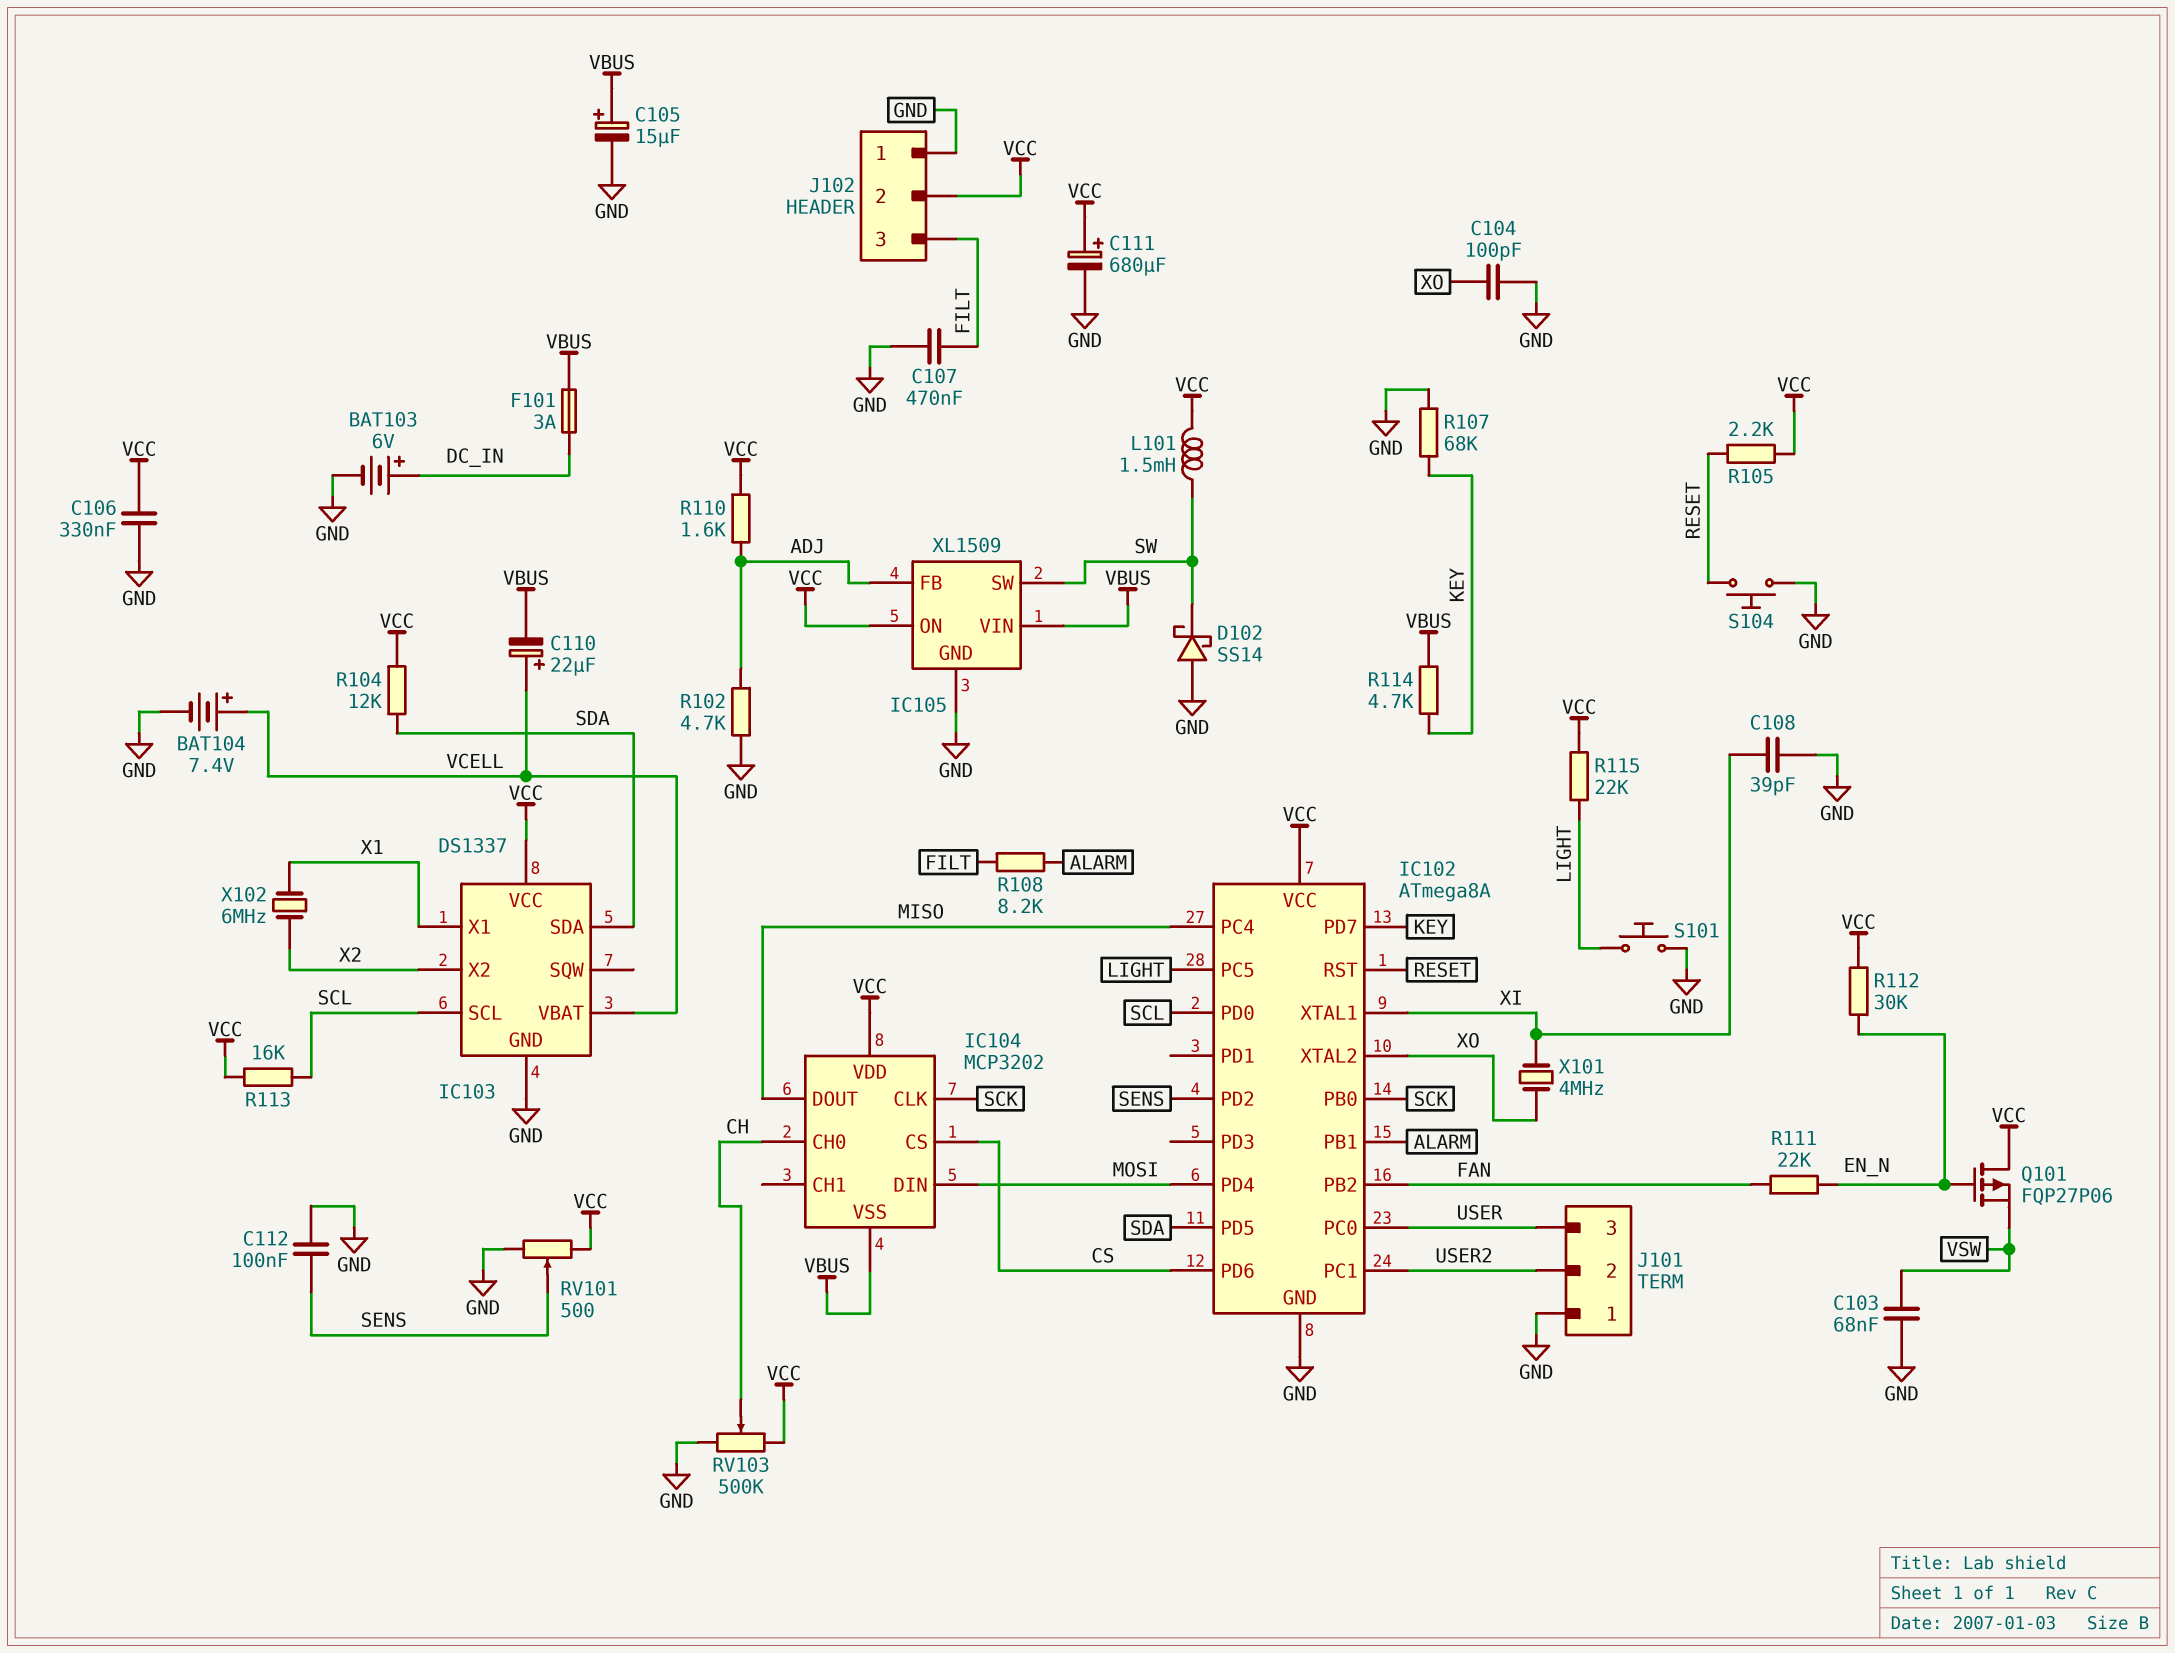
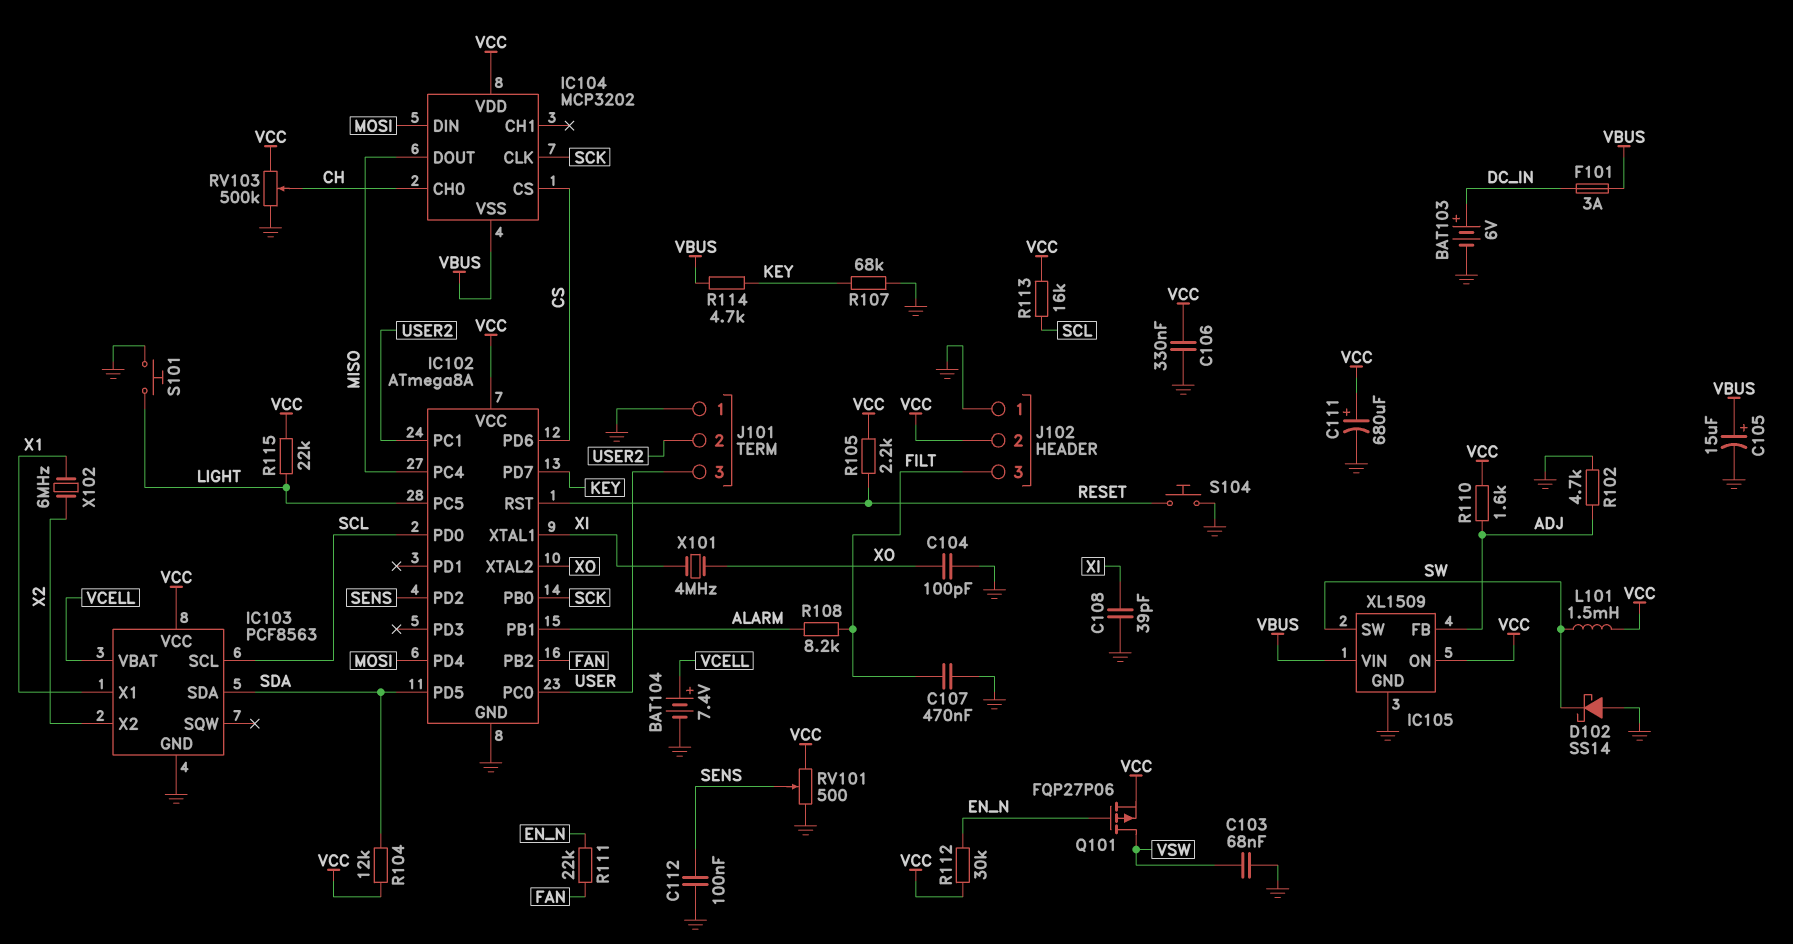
C110: 22uF (plus VCELL, minus VBUS) -> none
IC103: DS1337 -> PCF8563
Q101: PMOS FQP27P06 (G EN_N, D VCC, S VSW) -> PMOS FQP27P06 (G EN_N, D VSW, S VCC)

